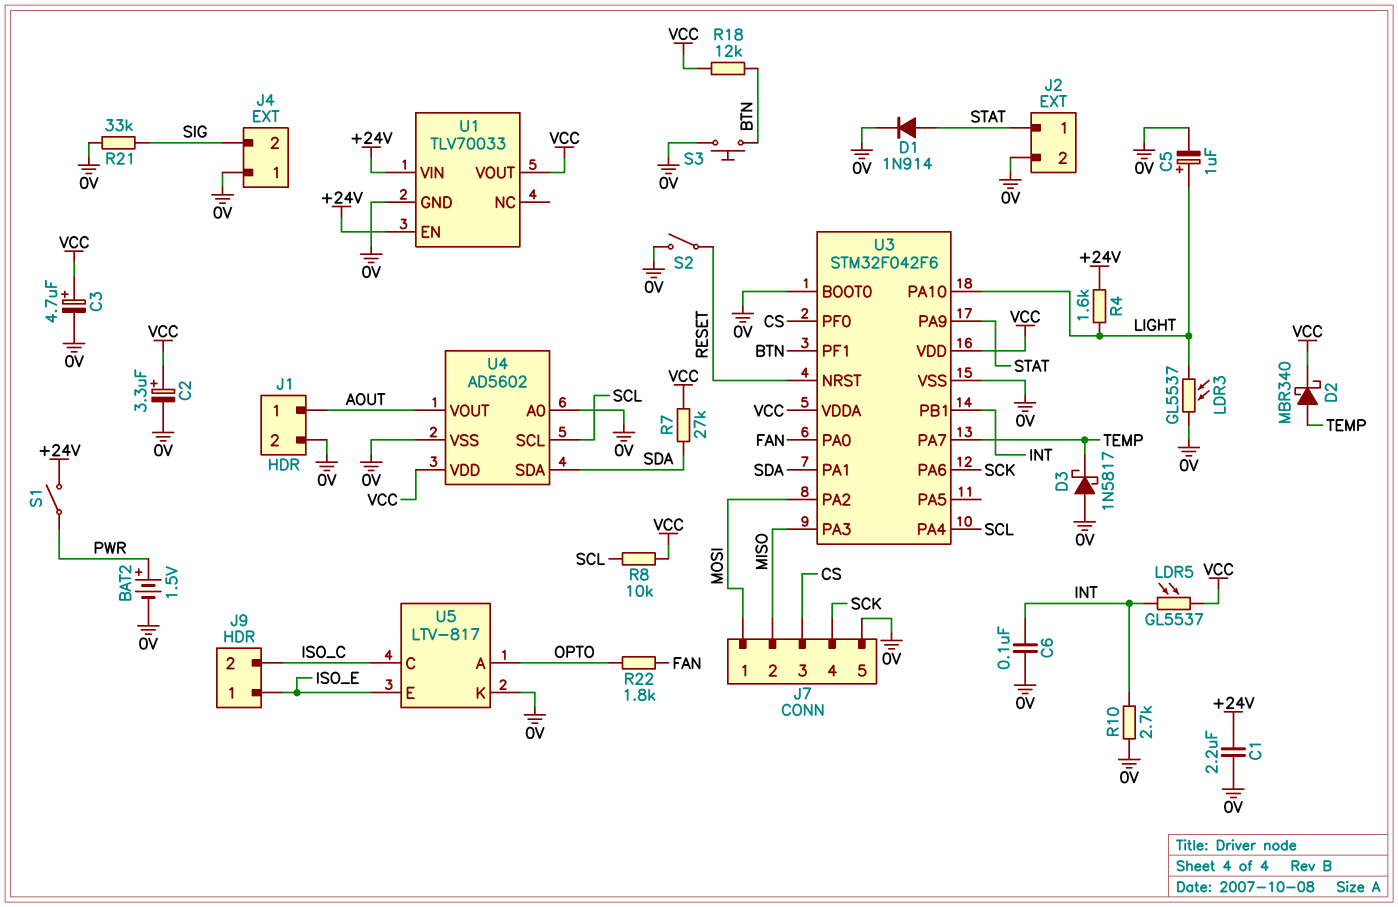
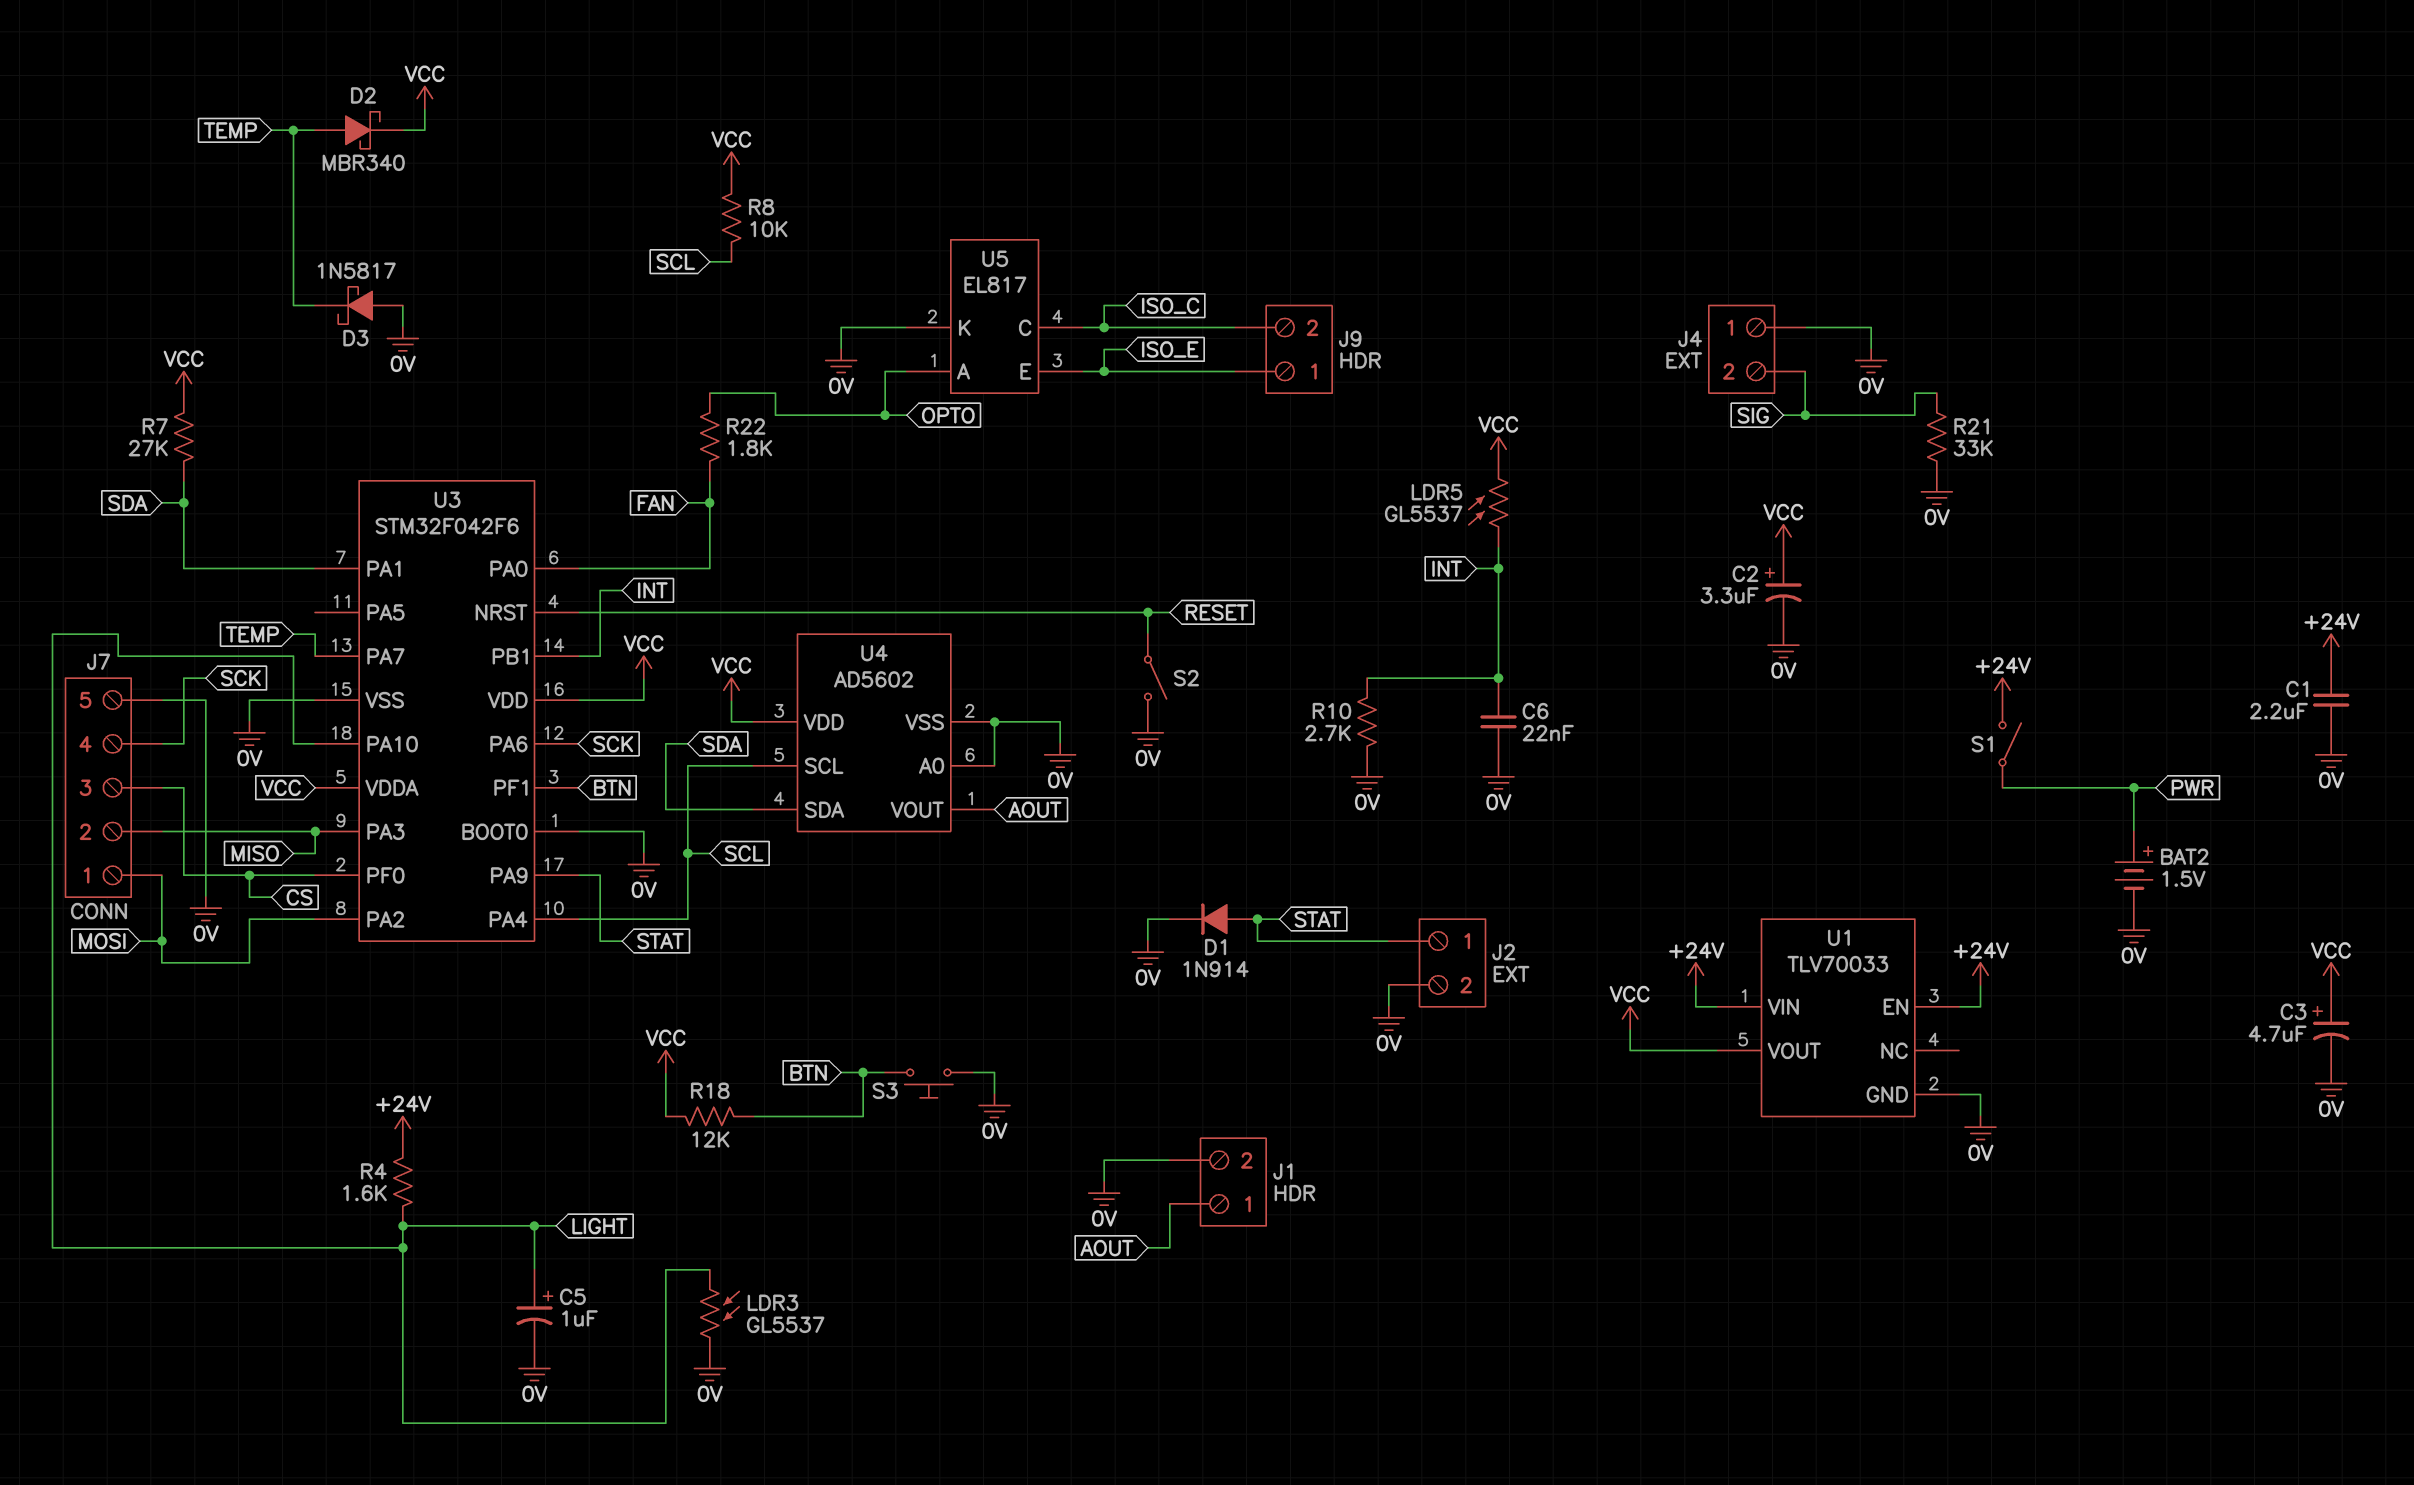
C6: 100nF (0V, INT) -> 22nF (0V, INT)
U5: LTV-817 -> EL817

